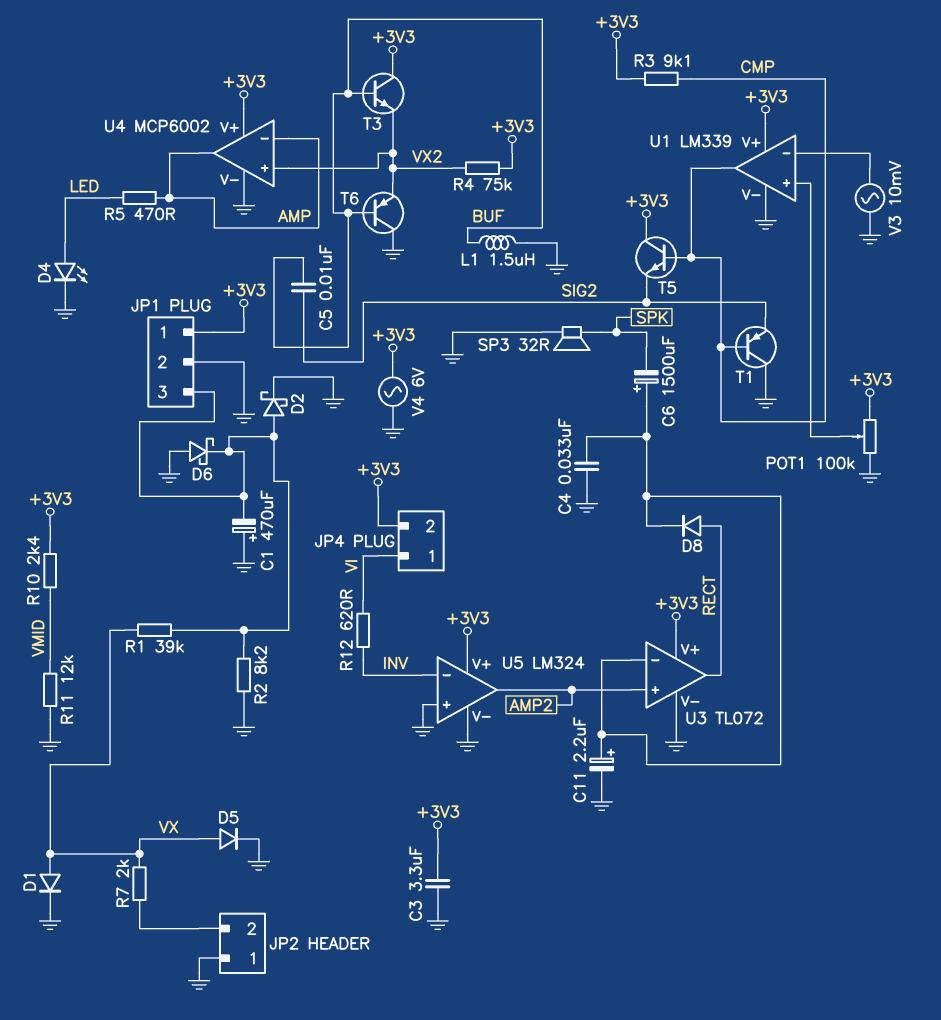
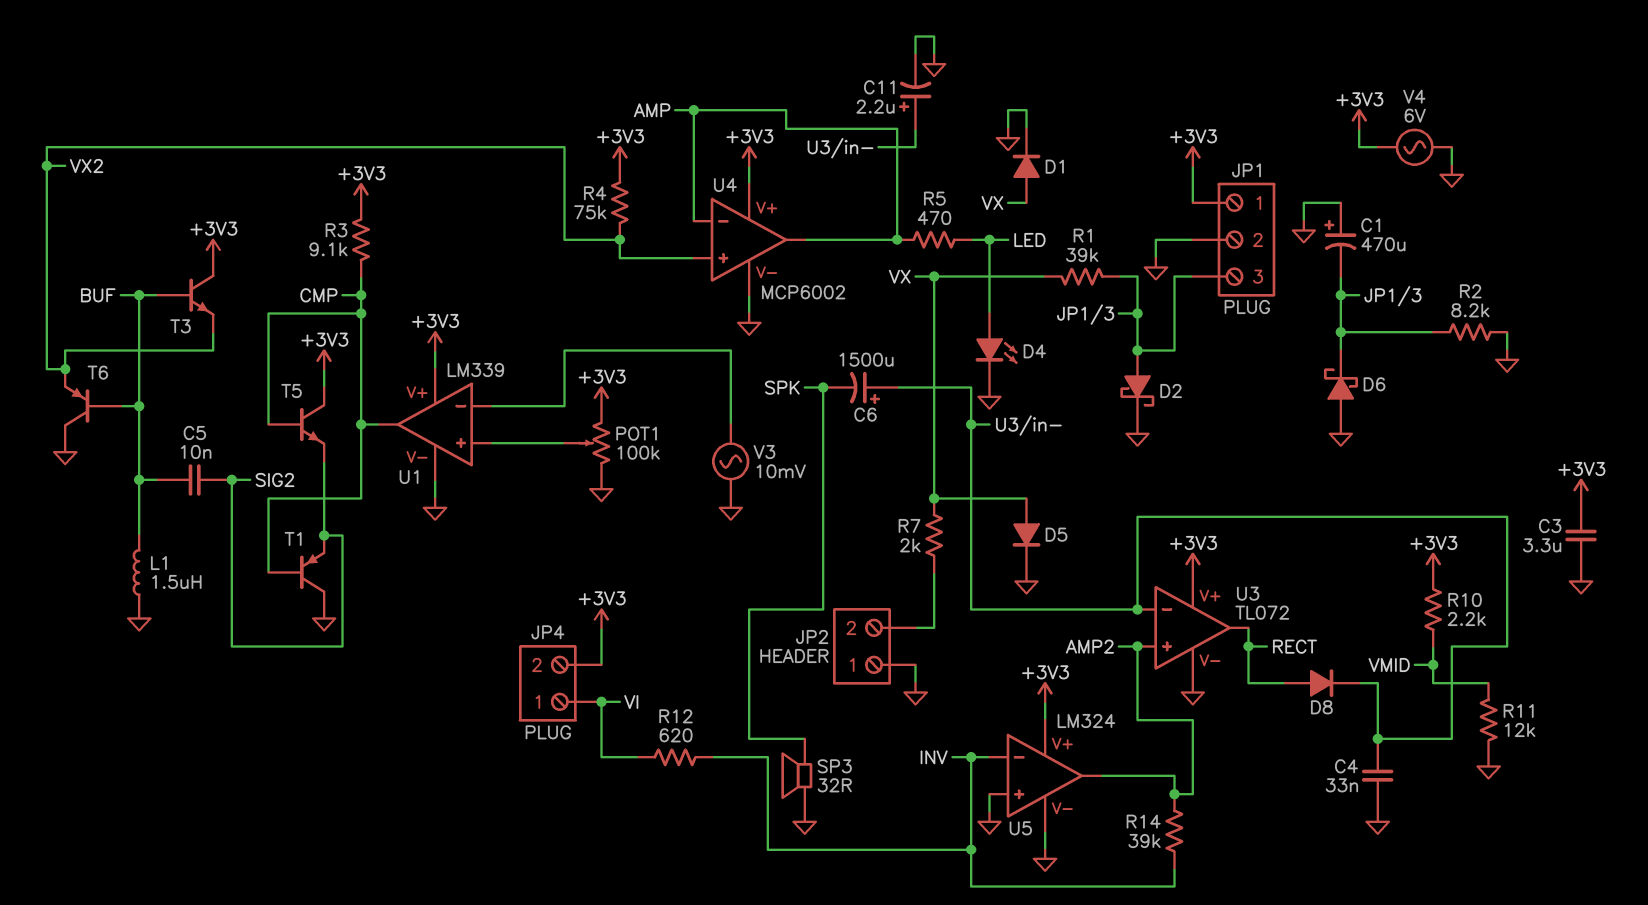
R10: 2.4k (+3V3, VMID) -> 2.2k (+3V3, VMID)
R14: none -> 39k (AMP2, INV)

